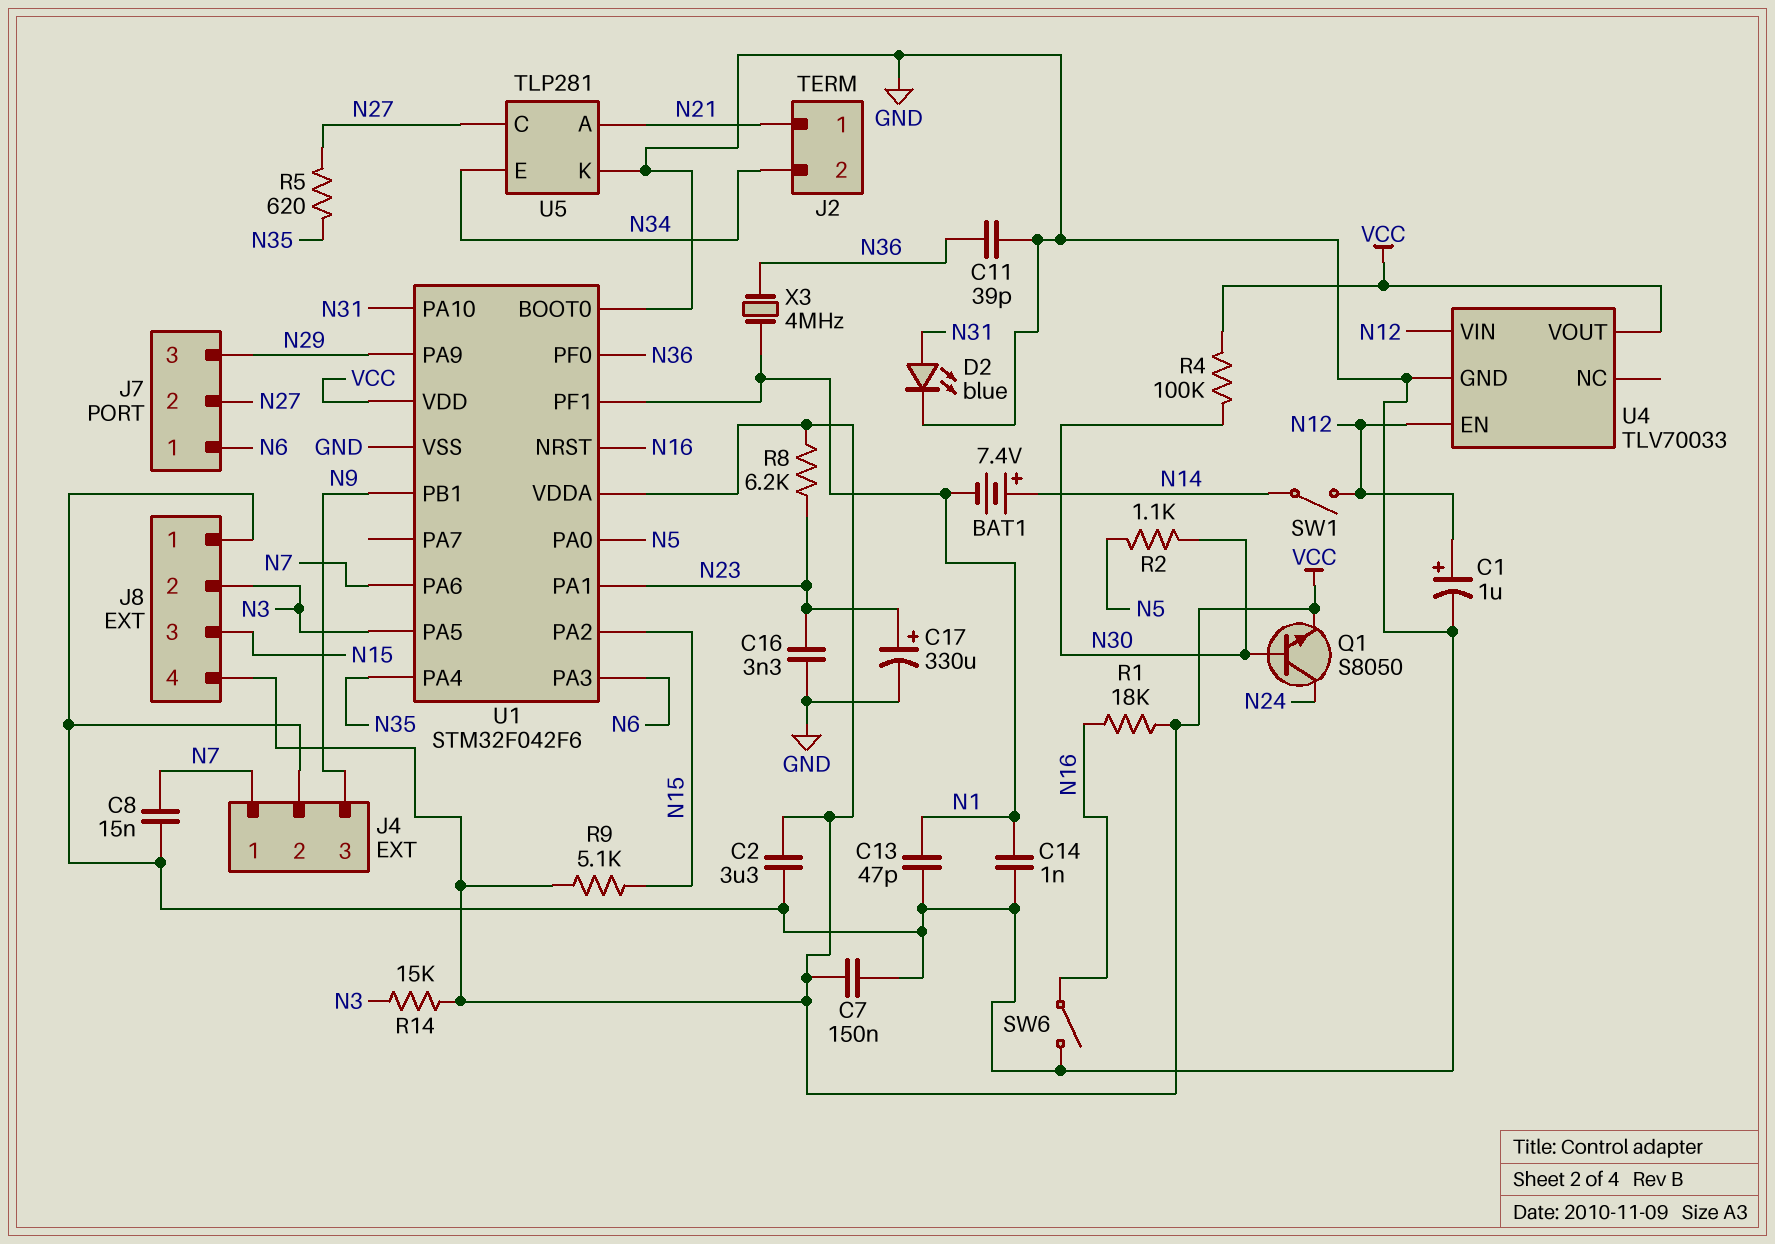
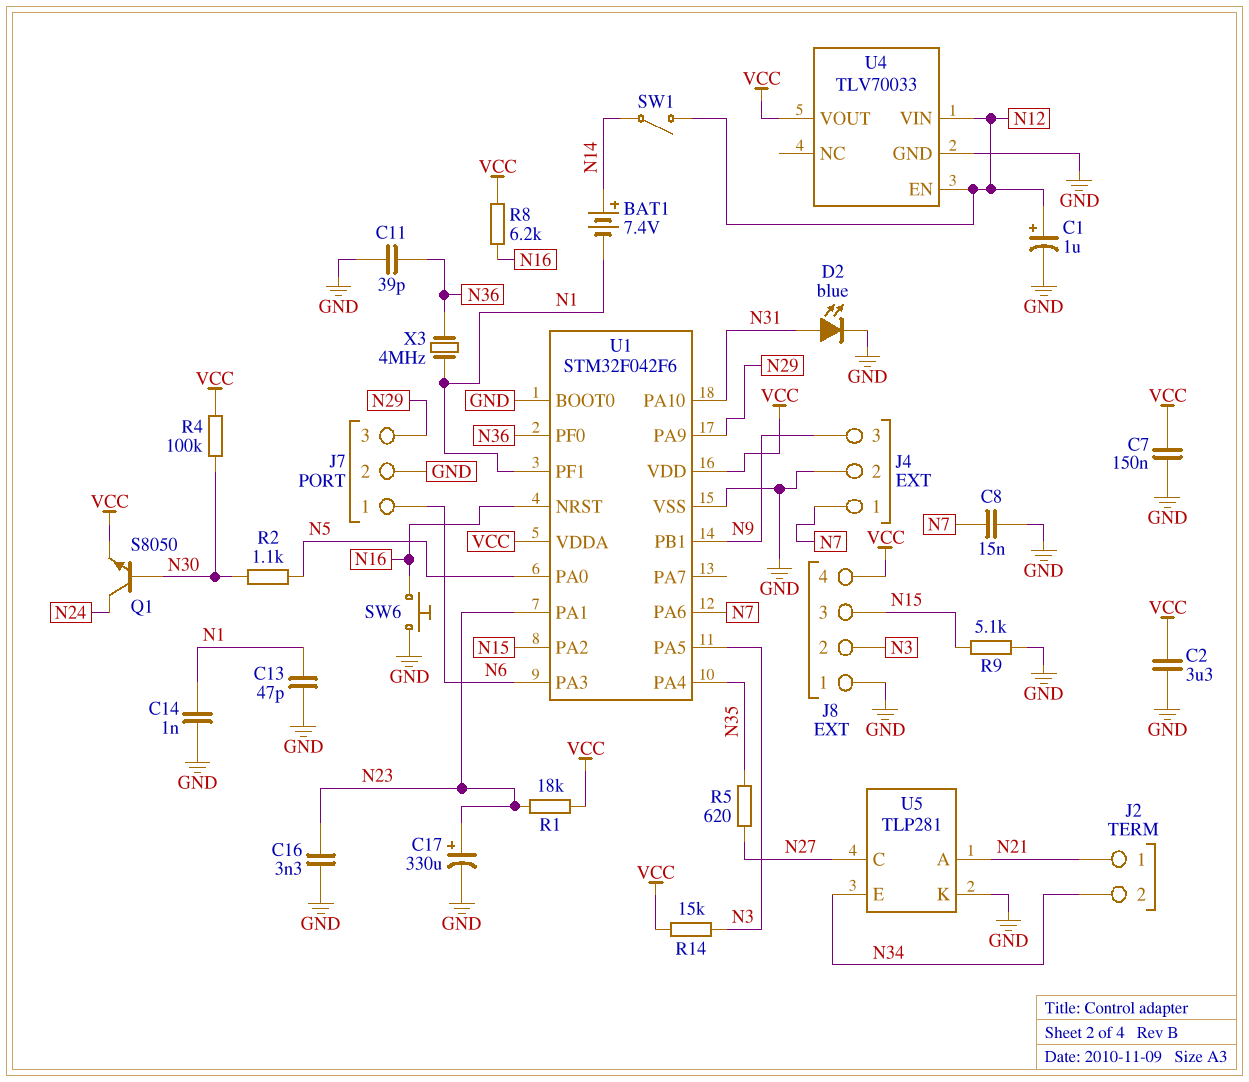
J7 pin 2: N27 -> GND
R1: 18k (N16, VCC) -> 18k (N23, VCC)
R8: 6.2k (N23, VCC) -> 6.2k (N16, VCC)
R9: 5.1k (N15, VCC) -> 5.1k (GND, N15)
SW6: switch (GND, N16) -> button (GND, N16)

